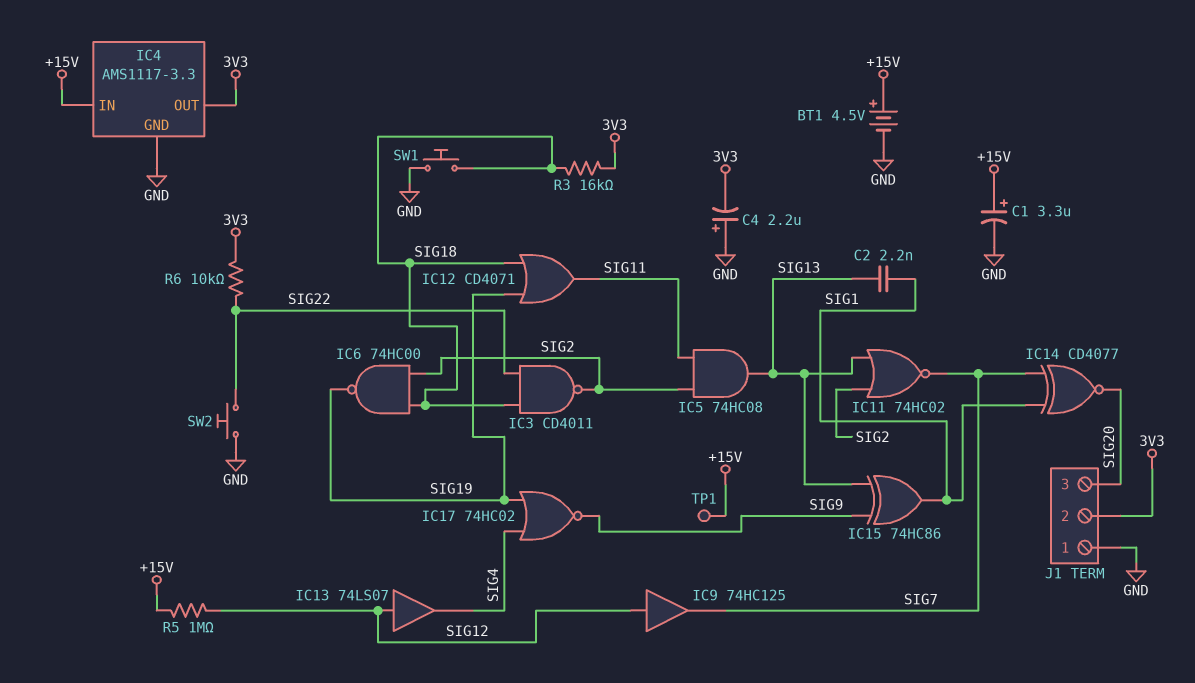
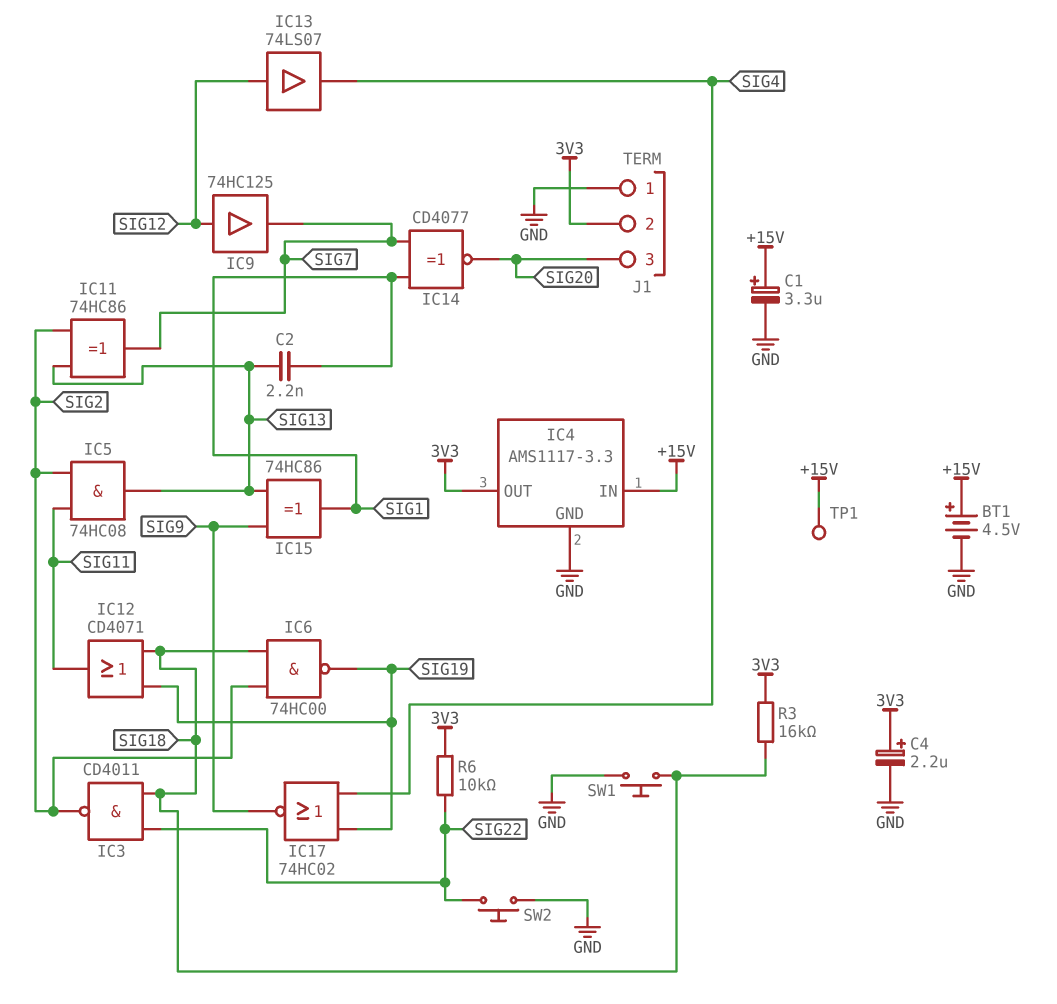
C4: 2.2uF (plus GND, minus 3V3) -> 2.2uF (plus 3V3, minus GND)
IC11: NOR 74HC02 (in SIG2, in SIG13, out SIG7) -> XOR 74HC86 (in SIG2, in SIG13, out SIG7)
R5: 1M (+15V, SIG12) -> none

